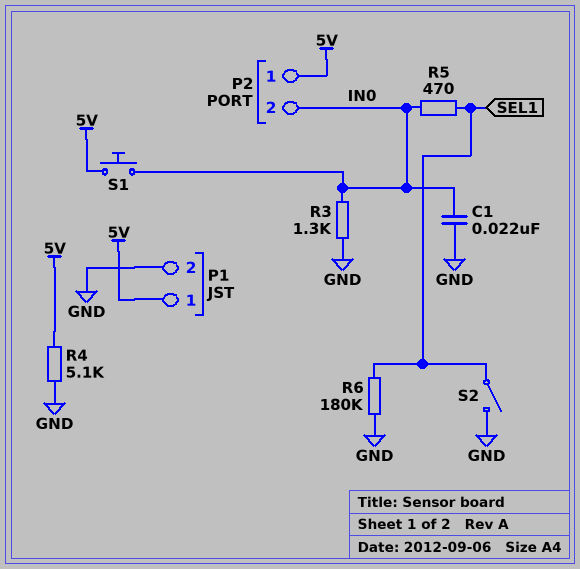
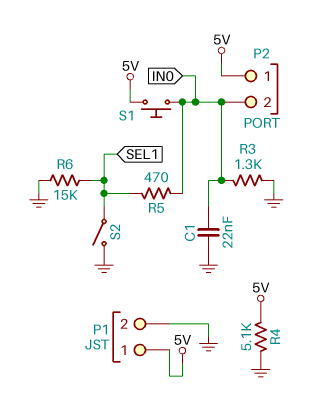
R6: 180k (GND, SEL1) -> 15k (GND, SEL1)

